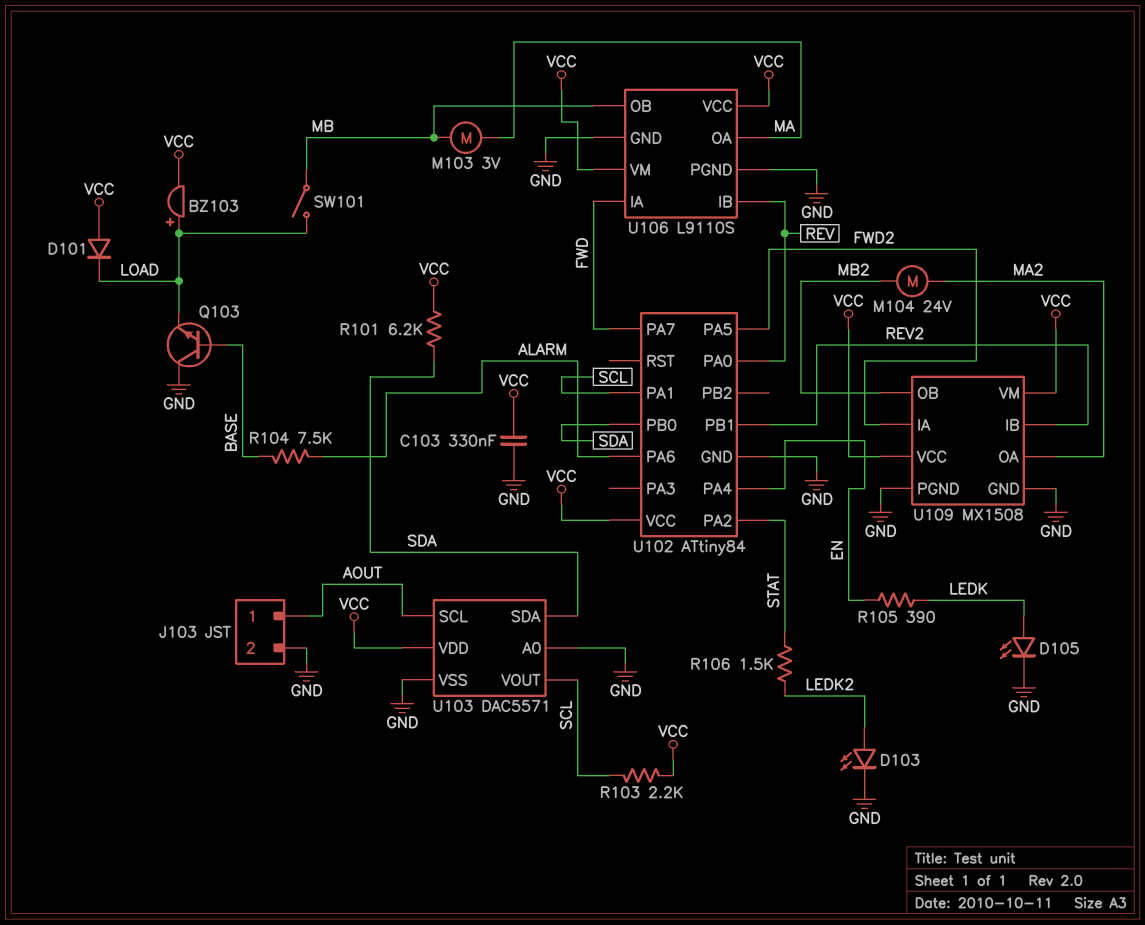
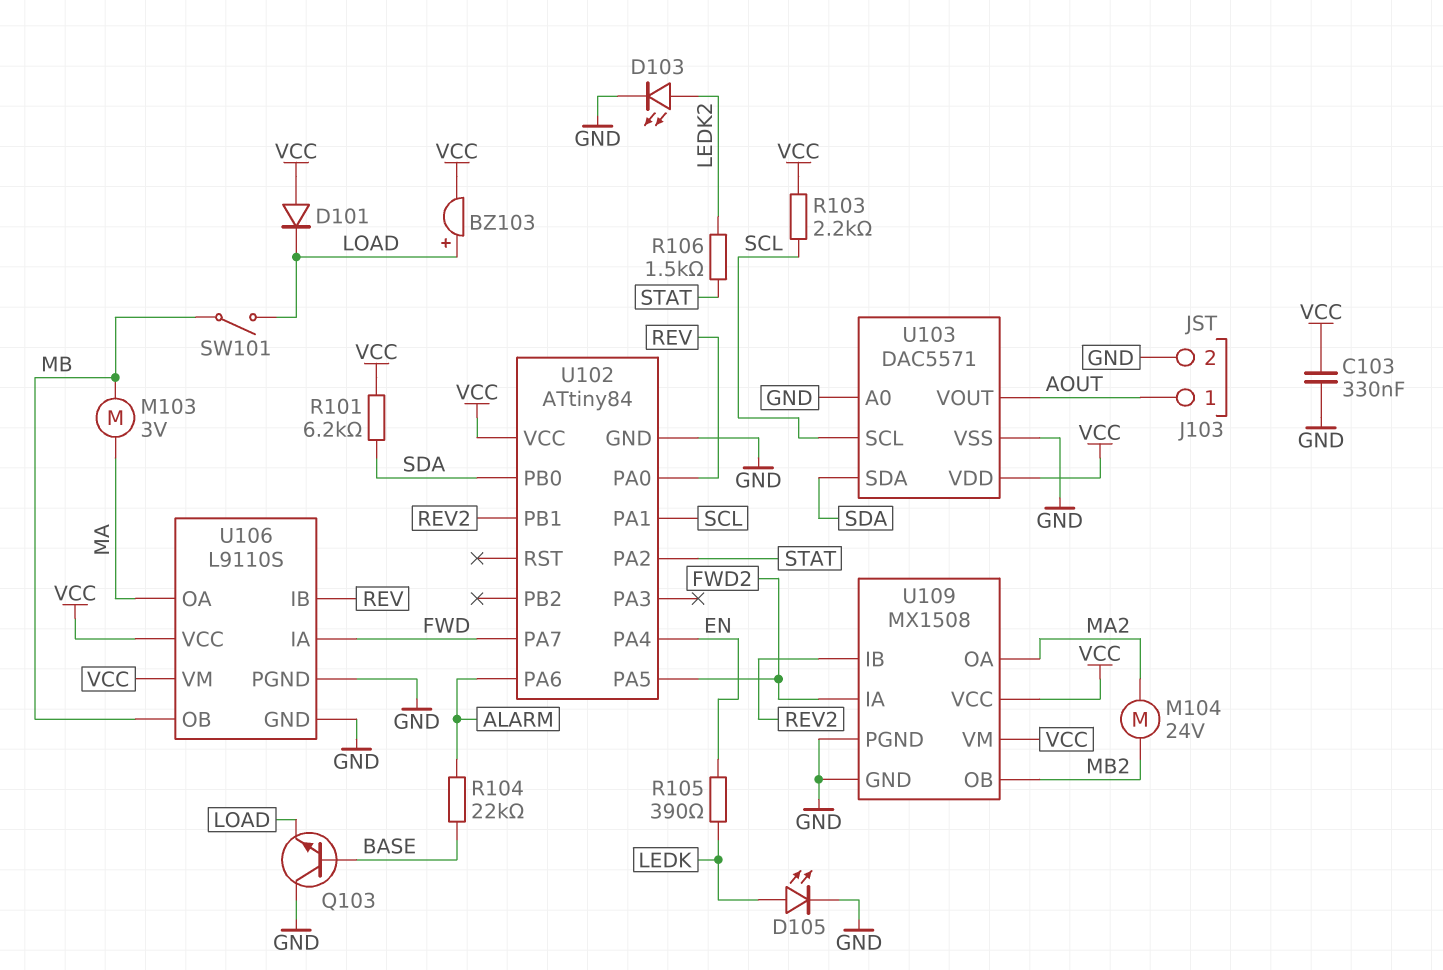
R104: 7.5k (ALARM, BASE) -> 22k (ALARM, BASE)
U103 pin SCL: AOUT -> SCL
U103 pin VOUT: SCL -> AOUT

